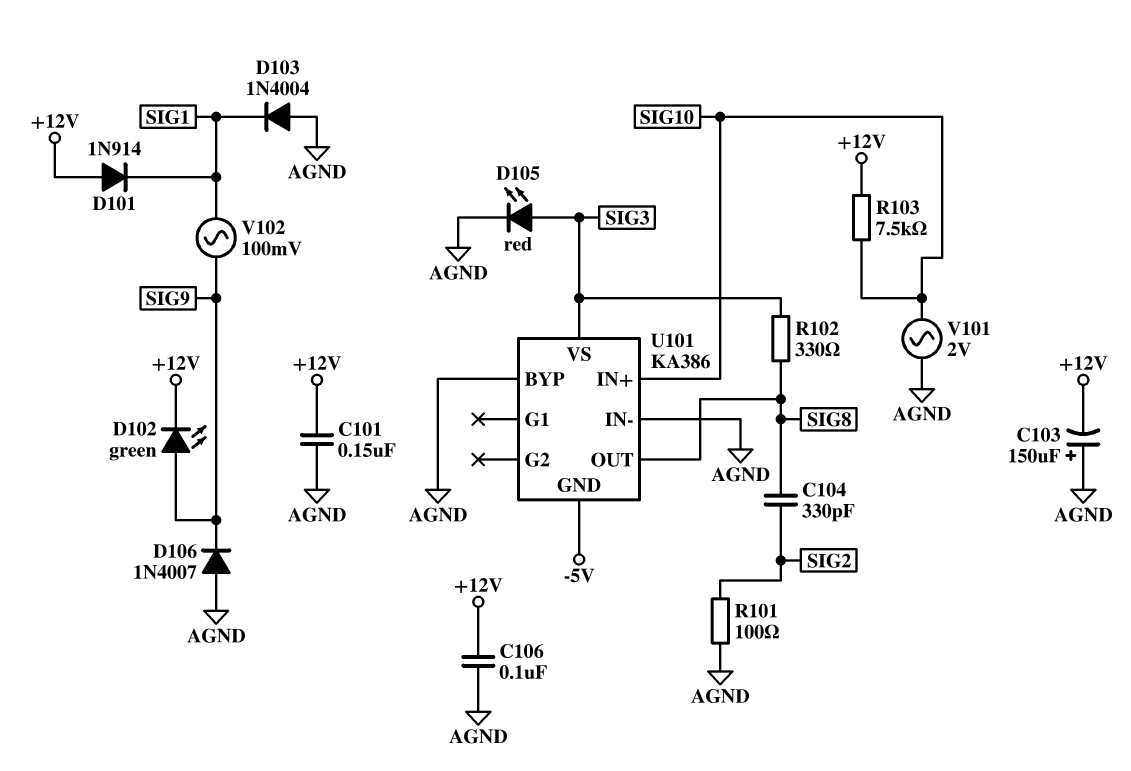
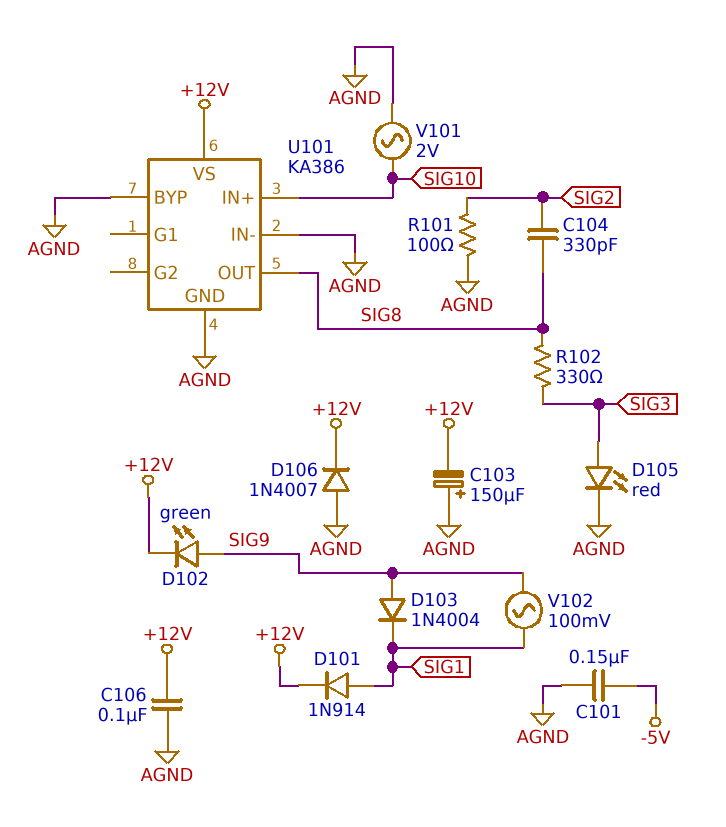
C101: 150nF (+12V, AGND) -> 150nF (-5V, AGND)
D101: diode 1N914 (A +12V, K SIG1) -> diode 1N914 (A SIG1, K +12V)
D103: diode 1N4004 (A AGND, K SIG1) -> diode 1N4004 (A SIG9, K SIG1)
D106: diode 1N4007 (A AGND, K SIG9) -> diode 1N4007 (A AGND, K +12V)
R103: 7.5k (+12V, SIG10) -> none
U101 pin GND: -5V -> AGND
U101 pin VS: SIG3 -> +12V

